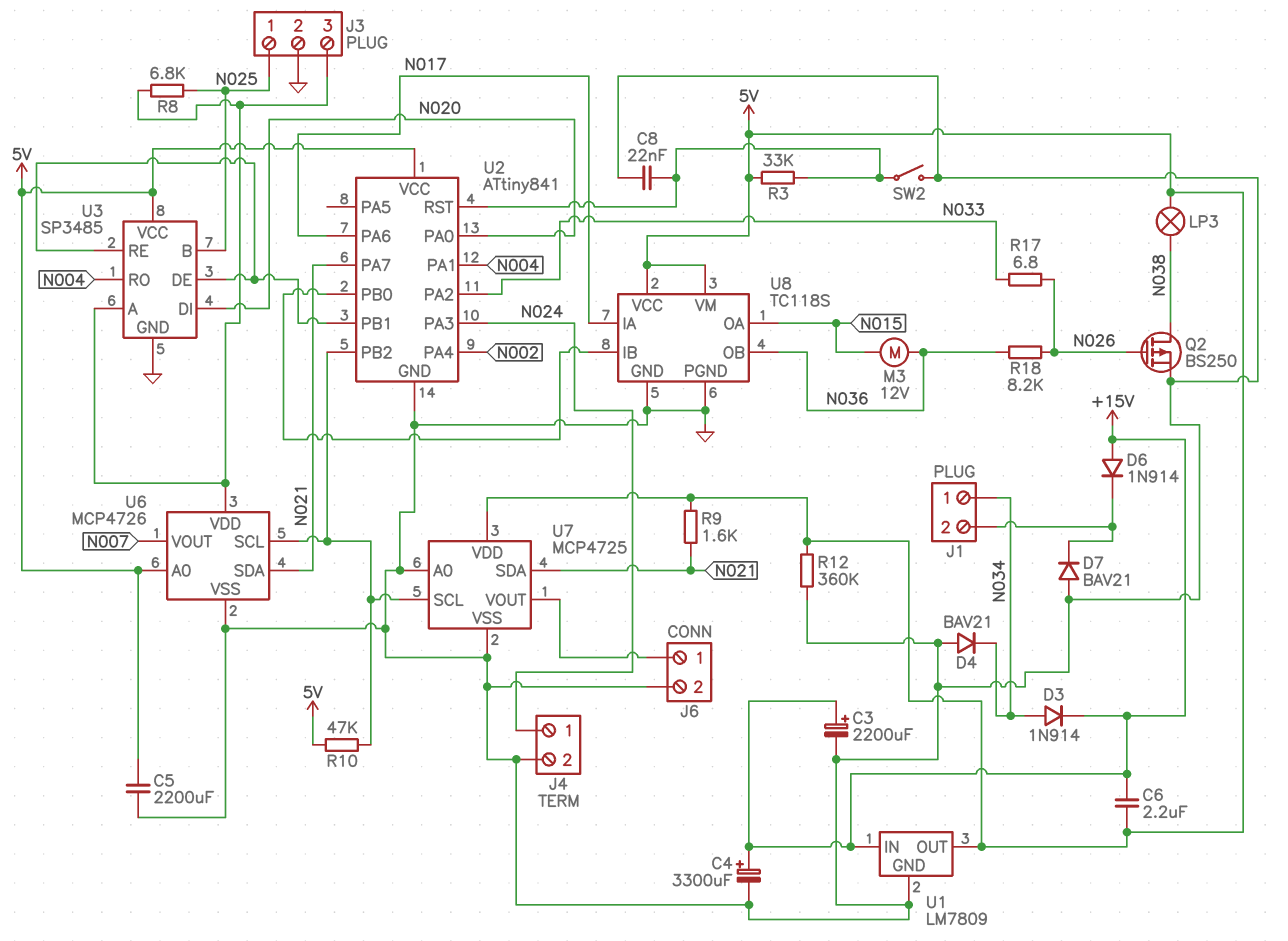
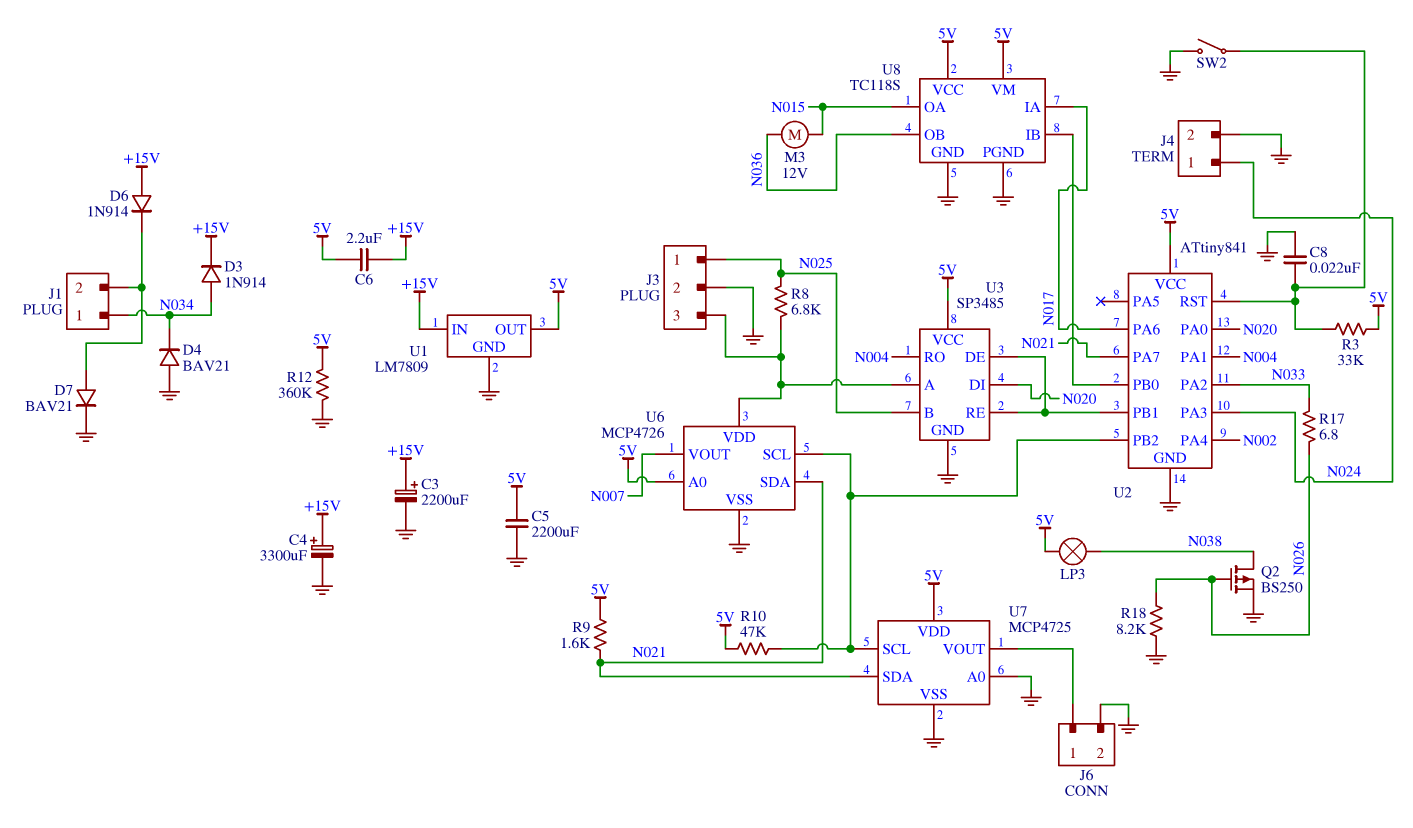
D7: diode BAV21 (A GND, K J1/2) -> diode BAV21 (A J1/2, K GND)
R18: 8.2k (N026, N036) -> 8.2k (GND, N026)

